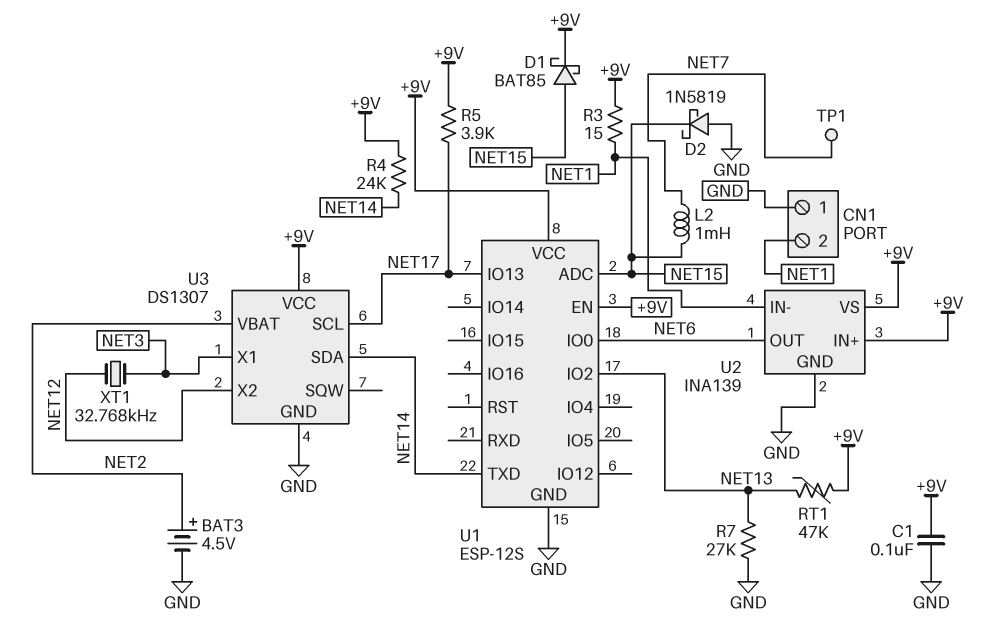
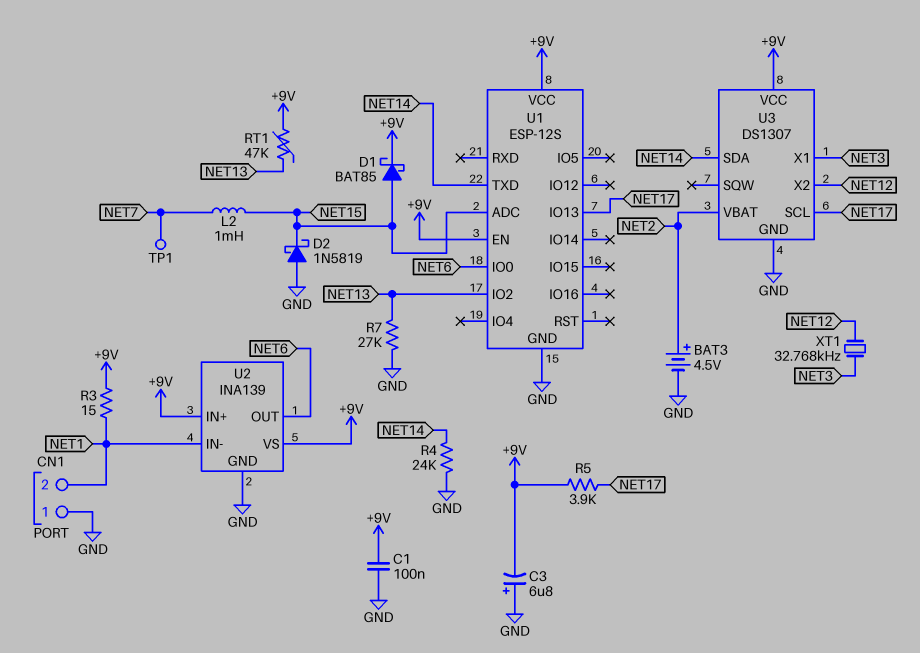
C3: none -> 6.8uF (plus GND, minus +9V)
R4: 24k (+9V, NET14) -> 24k (GND, NET14)

